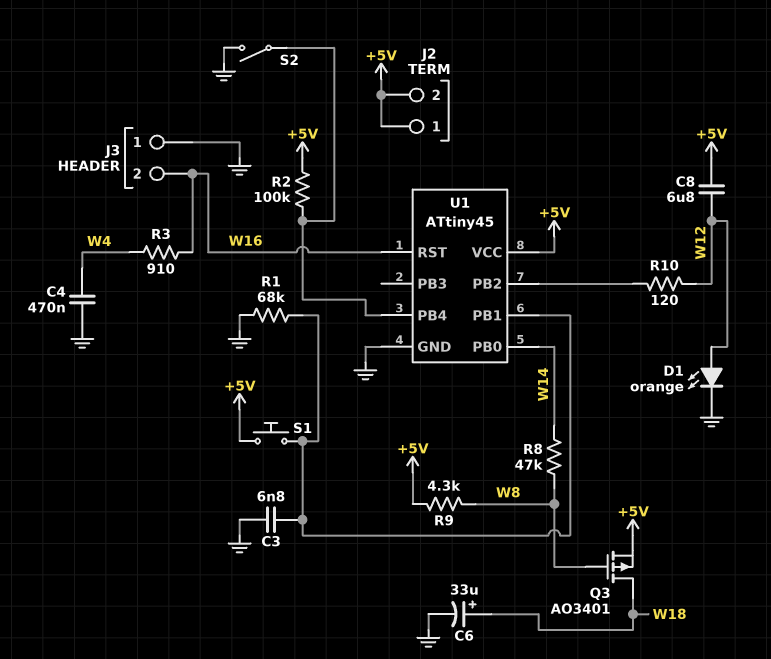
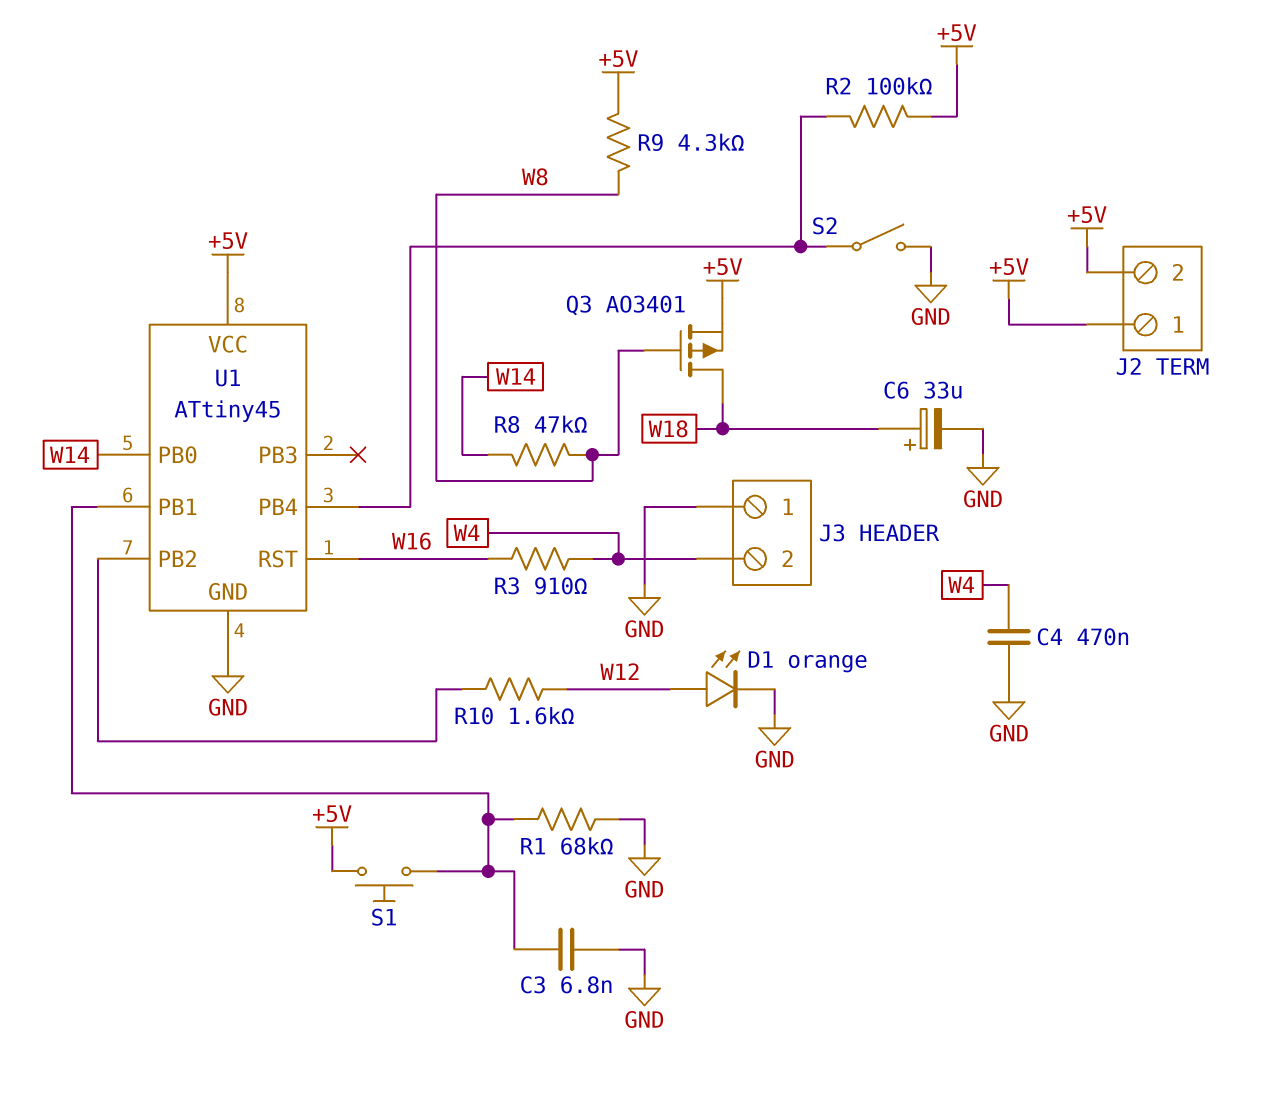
C8: 6.8uF (+5V, W12) -> none
J3 pin 2: W16 -> W4
R10: 120 (U1/PB2, W12) -> 1.6k (U1/PB2, W12)

